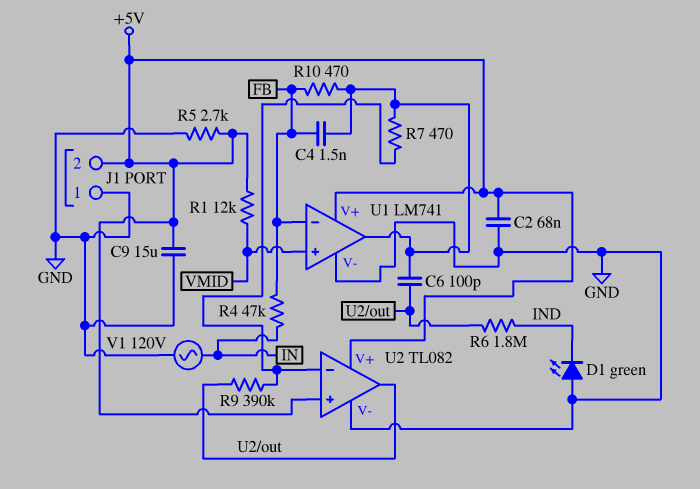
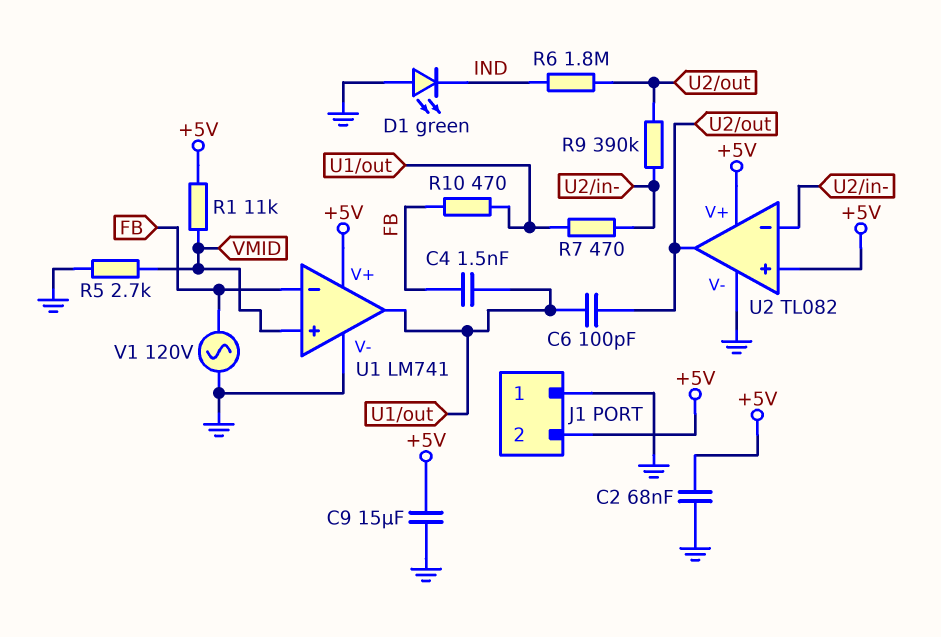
R1: 12k (+5V, VMID) -> 11k (+5V, VMID)
R4: 47k (FB, IN) -> none
R5: 2.7k (+5V, GND) -> 2.7k (GND, VMID)
V1: AC 120V (GND, IN) -> AC 120V (FB, GND)

